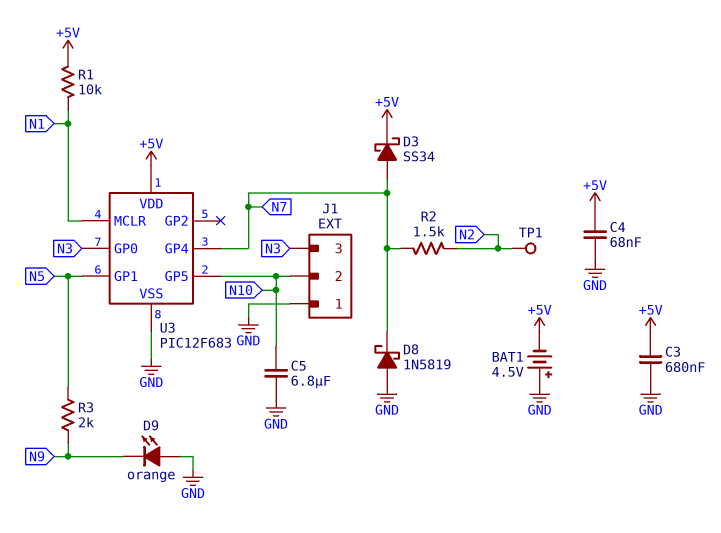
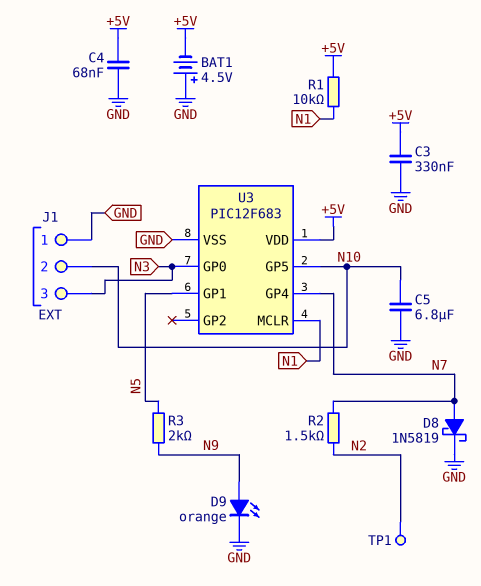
C3: 680nF (+5V, GND) -> 330nF (+5V, GND)
D3: schottky SS34 (A N7, K +5V) -> none
D8: schottky 1N5819 (A GND, K N7) -> schottky 1N5819 (A N7, K GND)
D9: LED orange (A GND, K N9) -> LED orange (A N9, K GND)

